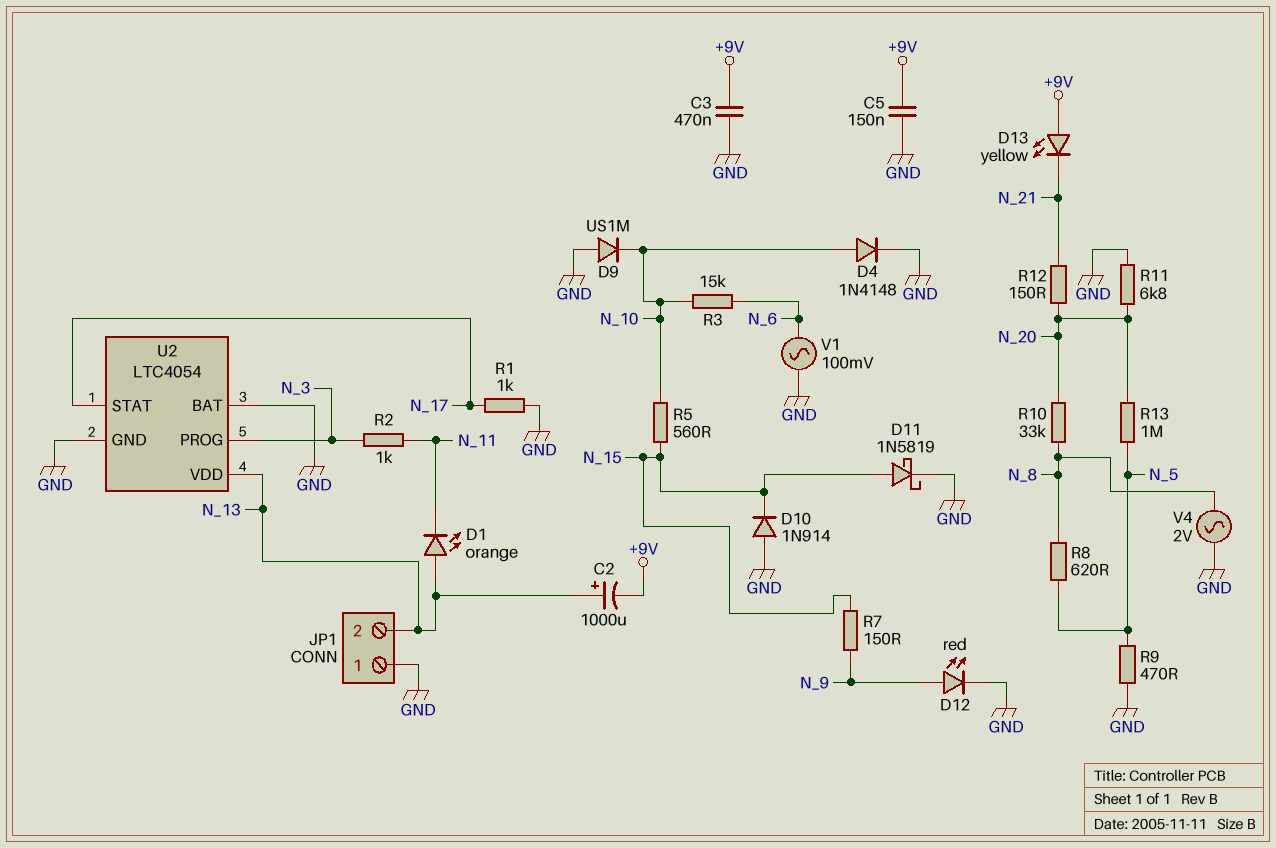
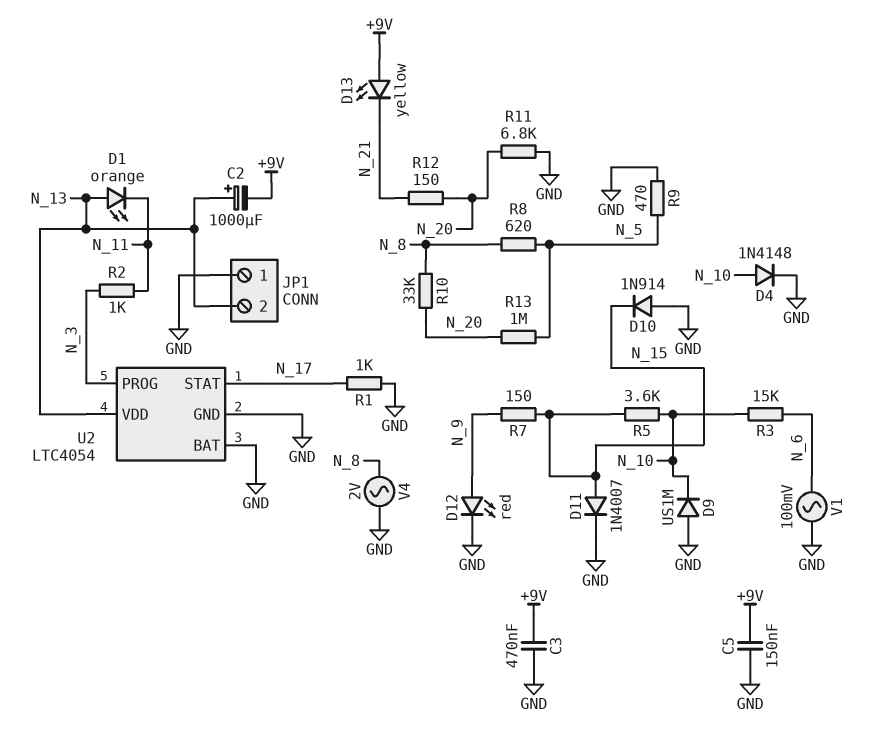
D11: schottky 1N5819 (A N_15, K GND) -> diode 1N4007 (A N_15, K GND)
R5: 560 (N_10, N_15) -> 3.6k (N_10, N_15)

